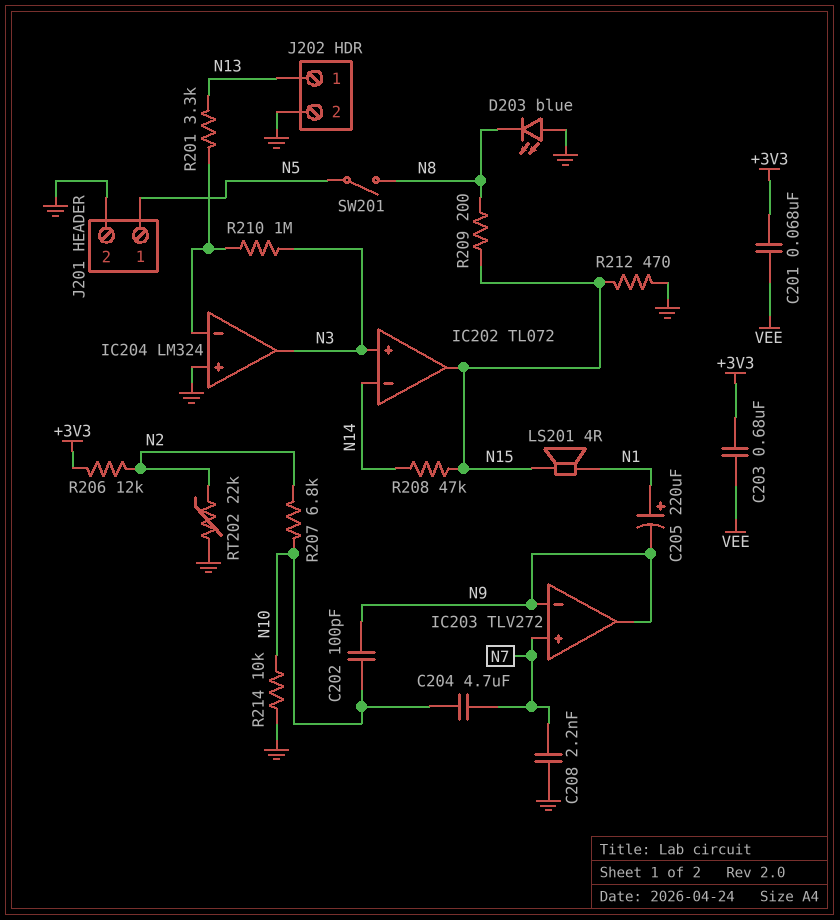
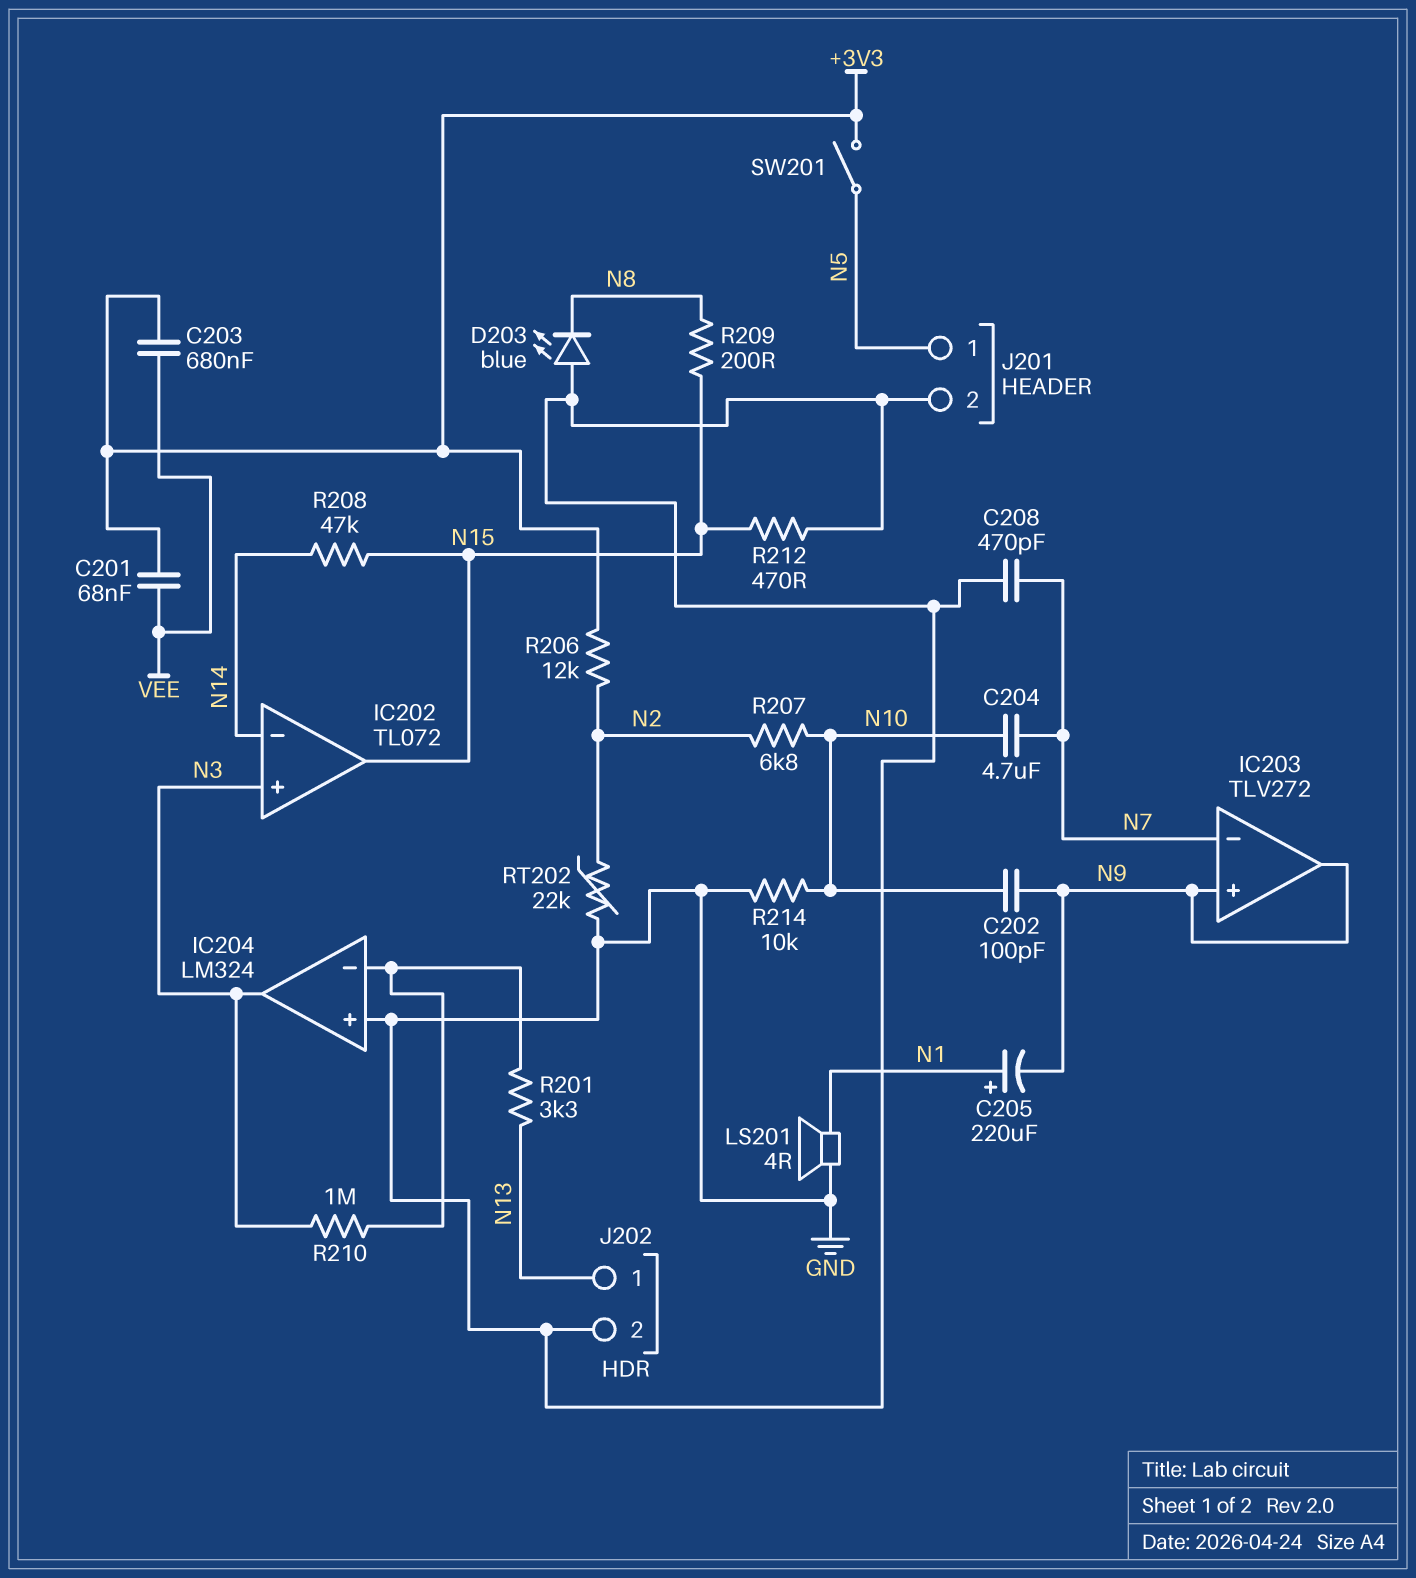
C208: 2.2nF (GND, N7) -> 470pF (GND, N7)
IC203 pin in+: N7 -> N9
IC203 pin in-: N9 -> N7
LS201: speaker 4R (N1, N15) -> speaker 4R (GND, N1)
SW201: switch (N5, N8) -> switch (+3V3, N5)

